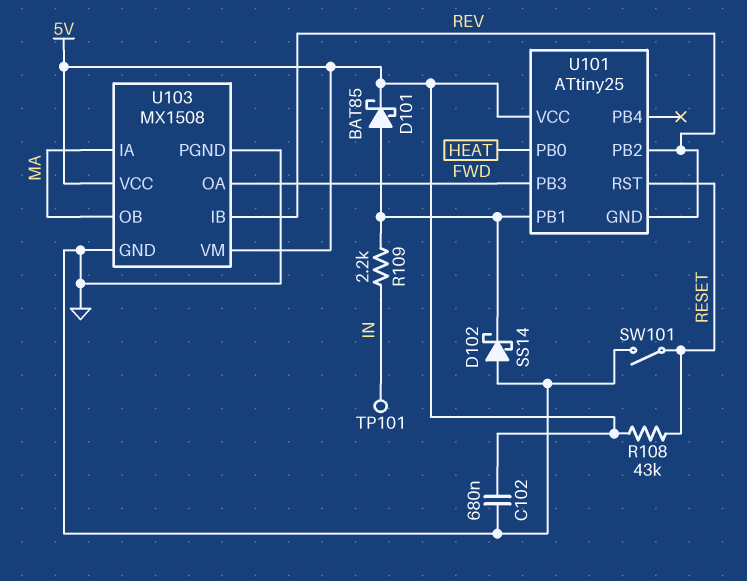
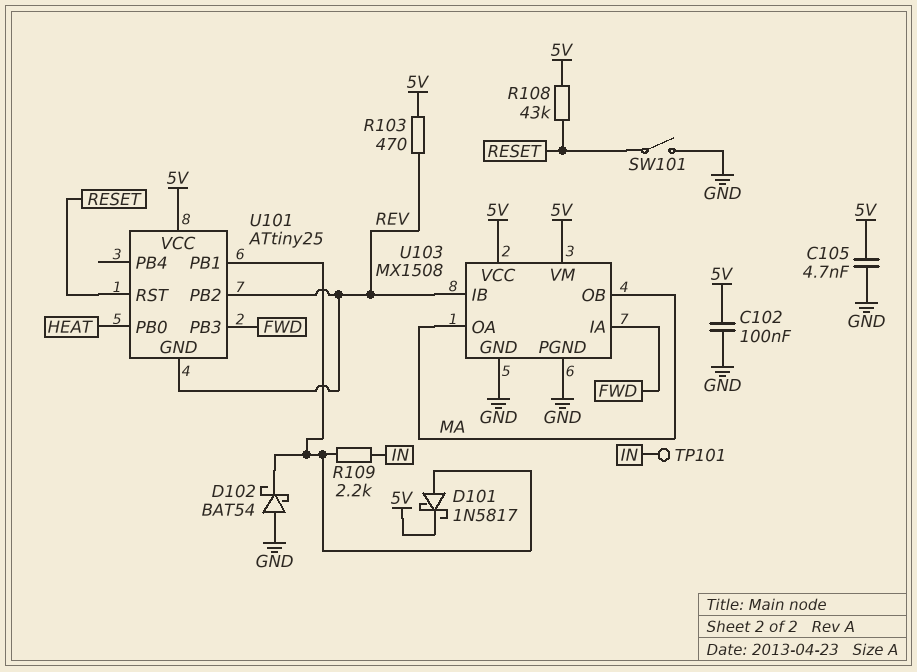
C102: 680nF (5V, GND) -> 100nF (5V, GND)
C105: none -> 4.7nF (5V, GND)
D101: schottky BAT85 (A U101/PB1, K 5V) -> schottky 1N5817 (A U101/PB1, K 5V)
D102: schottky SS14 (A GND, K U101/PB1) -> schottky BAT54 (A GND, K U101/PB1)
R103: none -> 470 (5V, REV)
U103 pin IA: MA -> FWD
U103 pin OA: FWD -> MA

